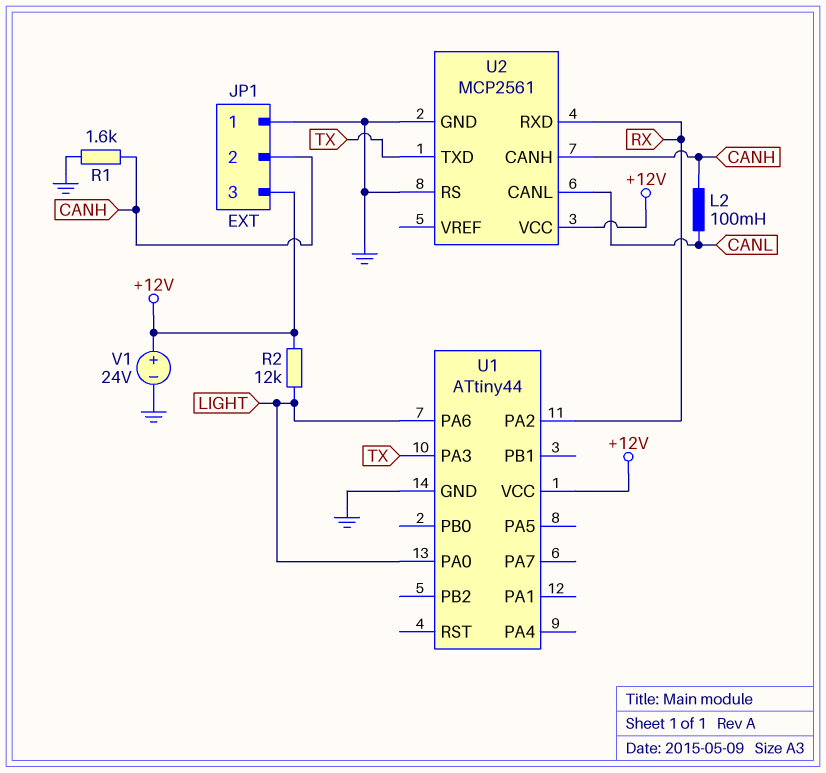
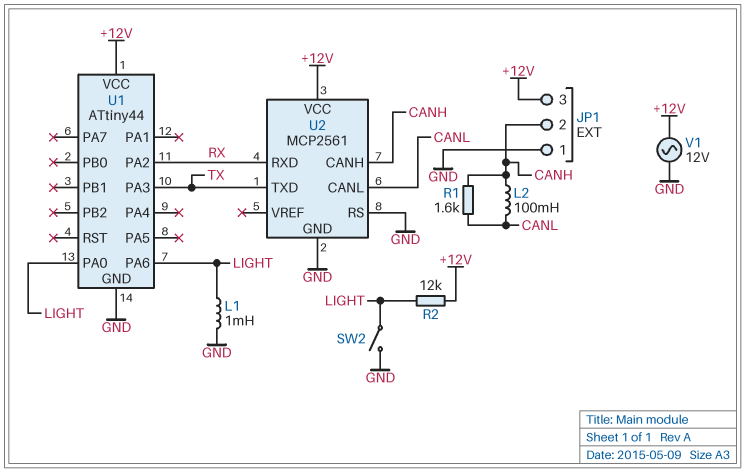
L1: none -> 1mH (GND, LIGHT)
R1: 1.6k (CANH, GND) -> 1.6k (CANH, CANL)
SW2: none -> switch (GND, LIGHT)
V1: 24V (plus +12V, minus GND) -> AC 12V (+12V, GND)

